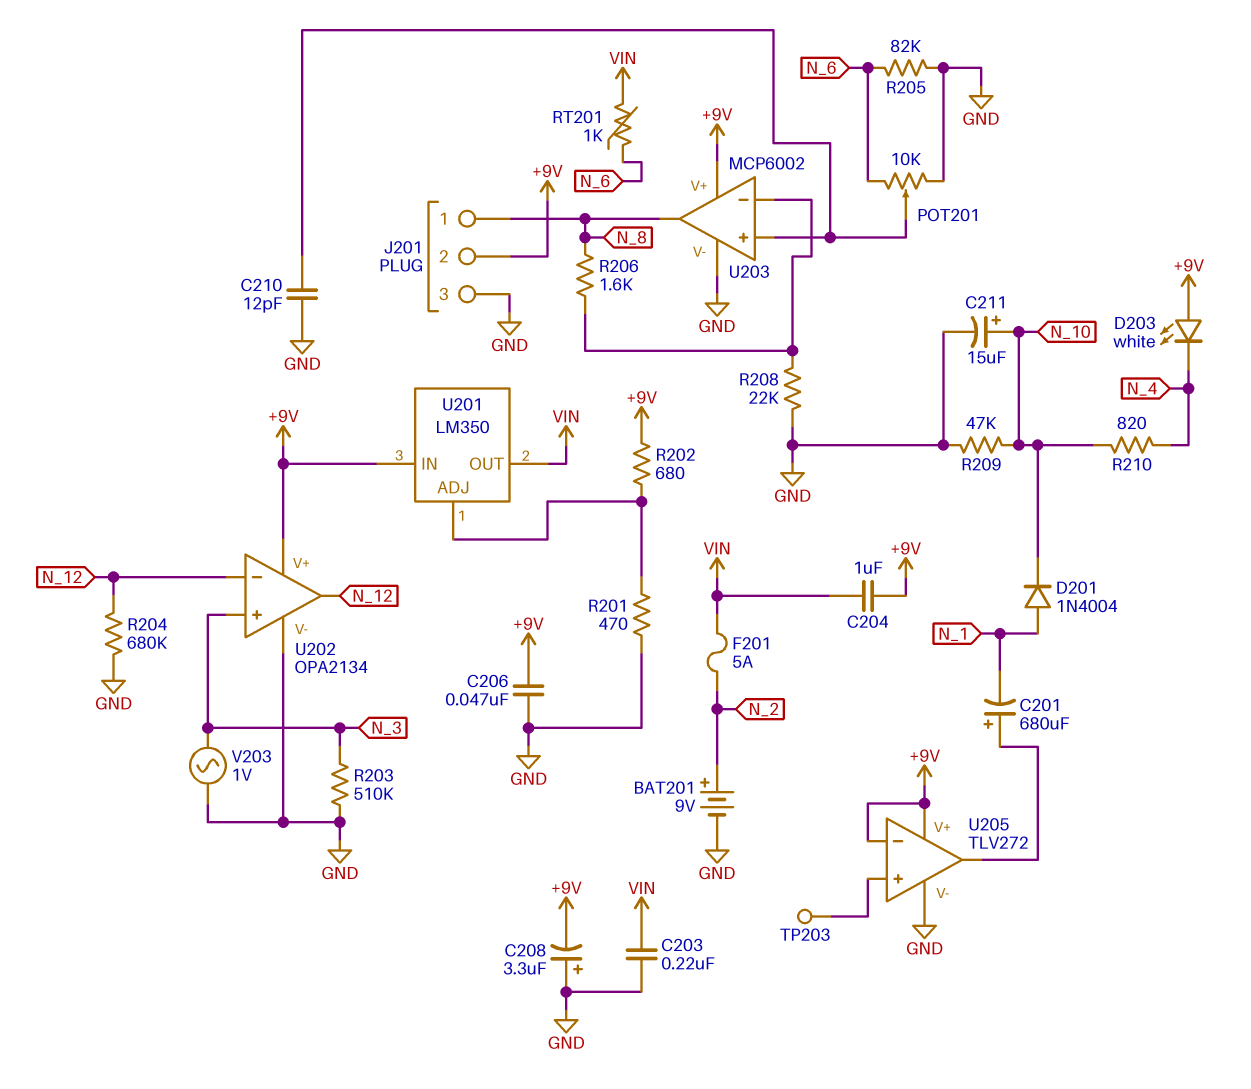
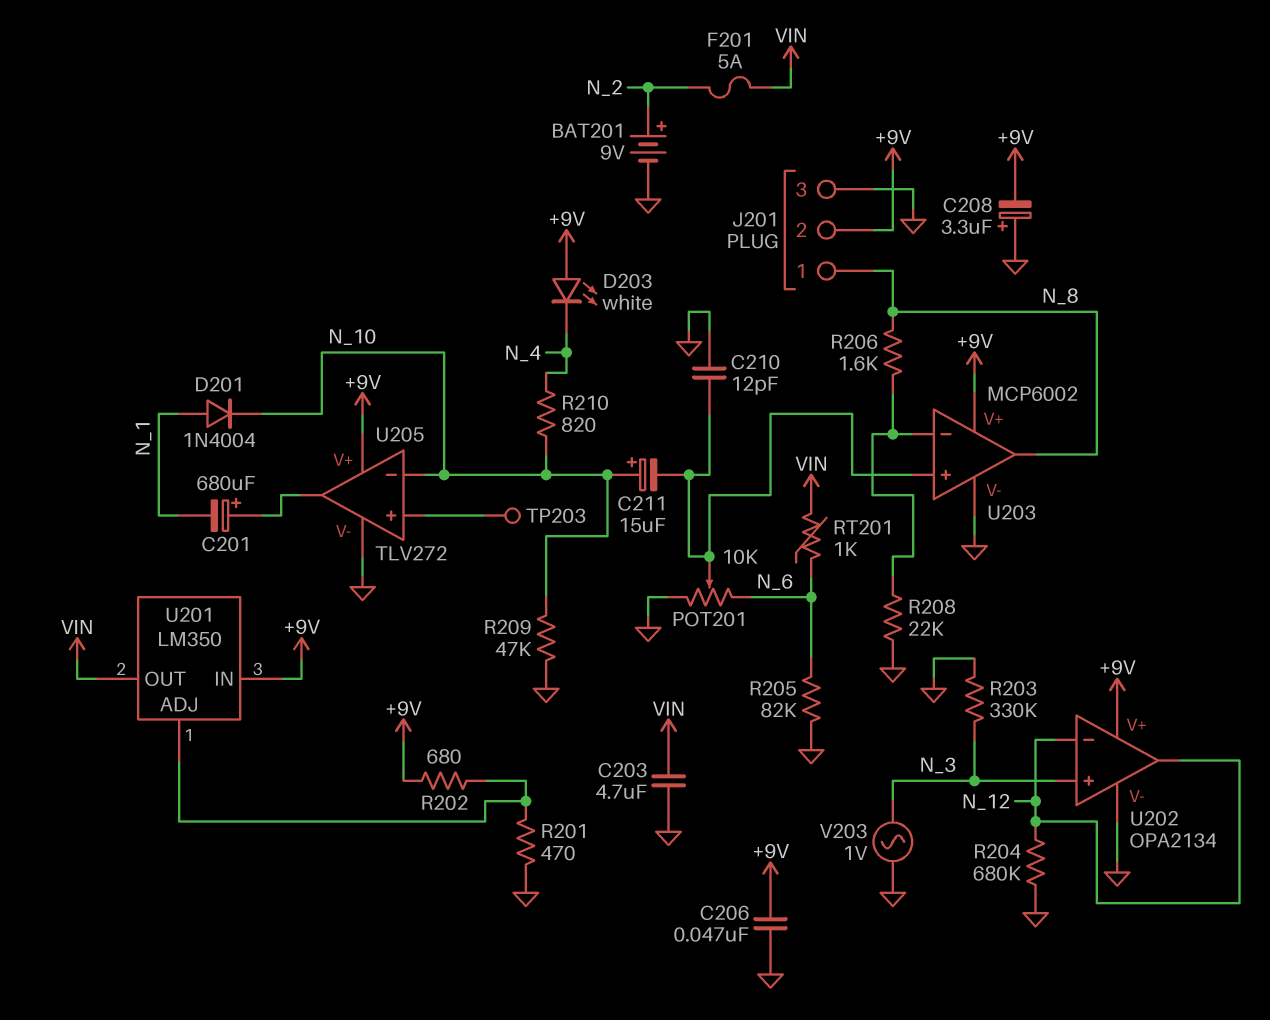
C203: 220nF (GND, VIN) -> 4.7uF (GND, VIN)
C204: 1uF (+9V, VIN) -> none
C211: 15uF (plus N_10, minus GND) -> 15uF (plus N_10, minus U203/in+)
R203: 510k (GND, N_3) -> 330k (GND, N_3)
U205 pin in-: +9V -> N_10

